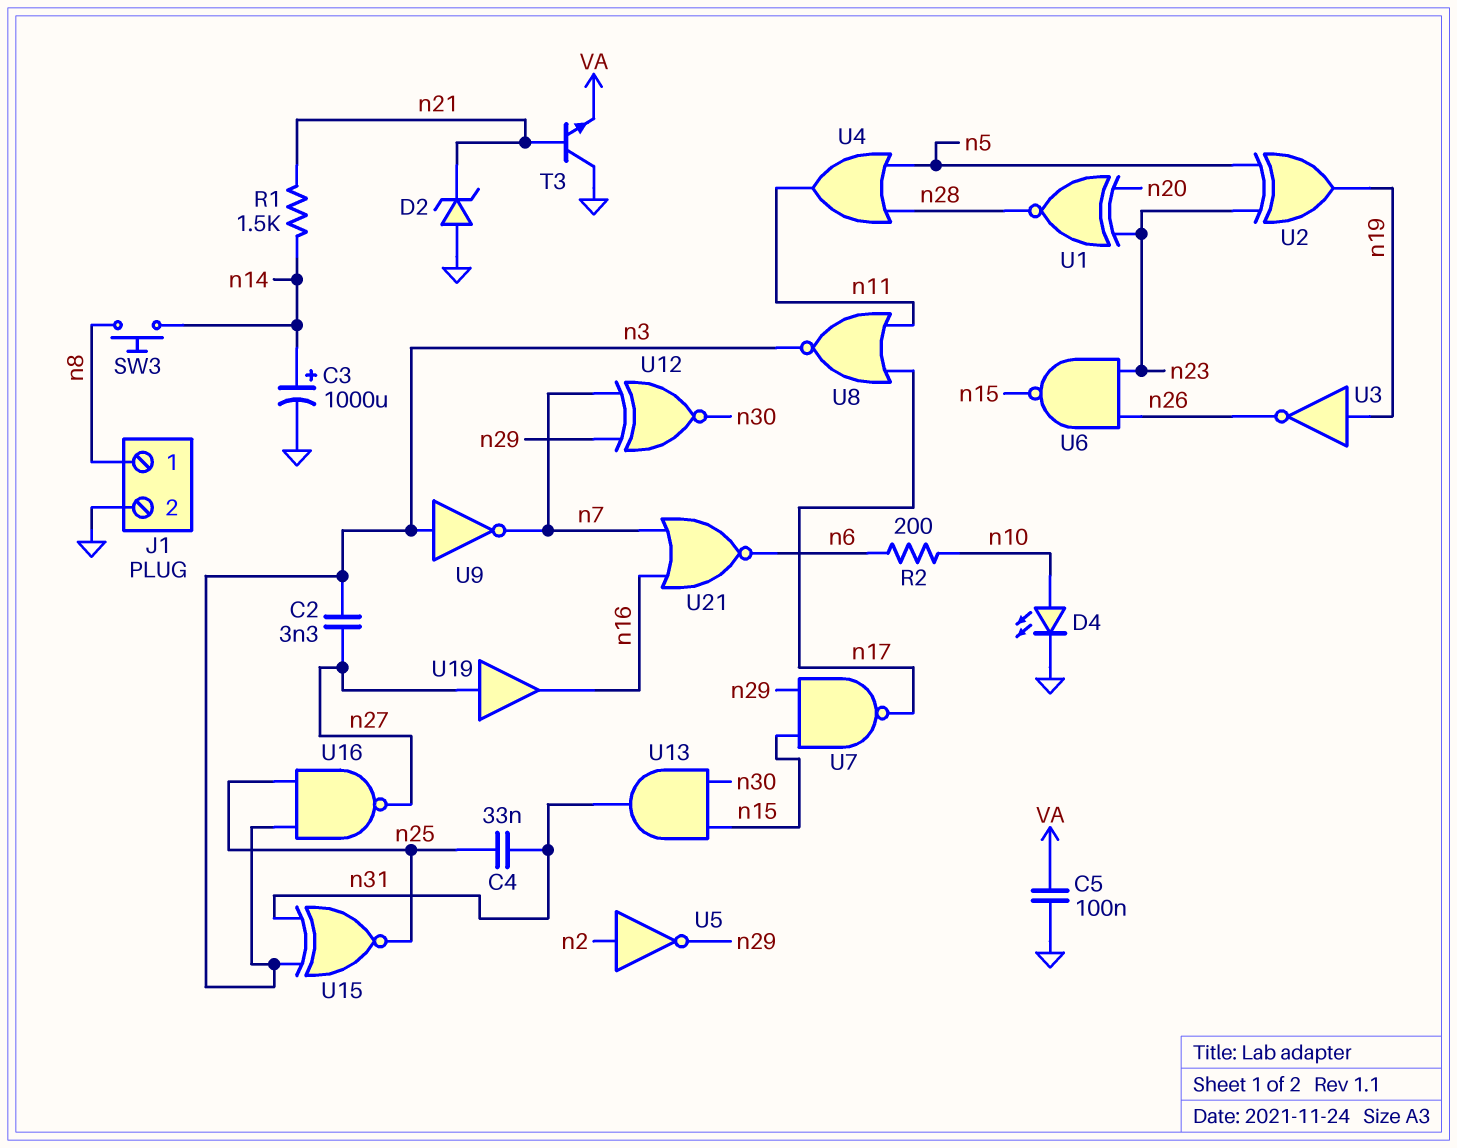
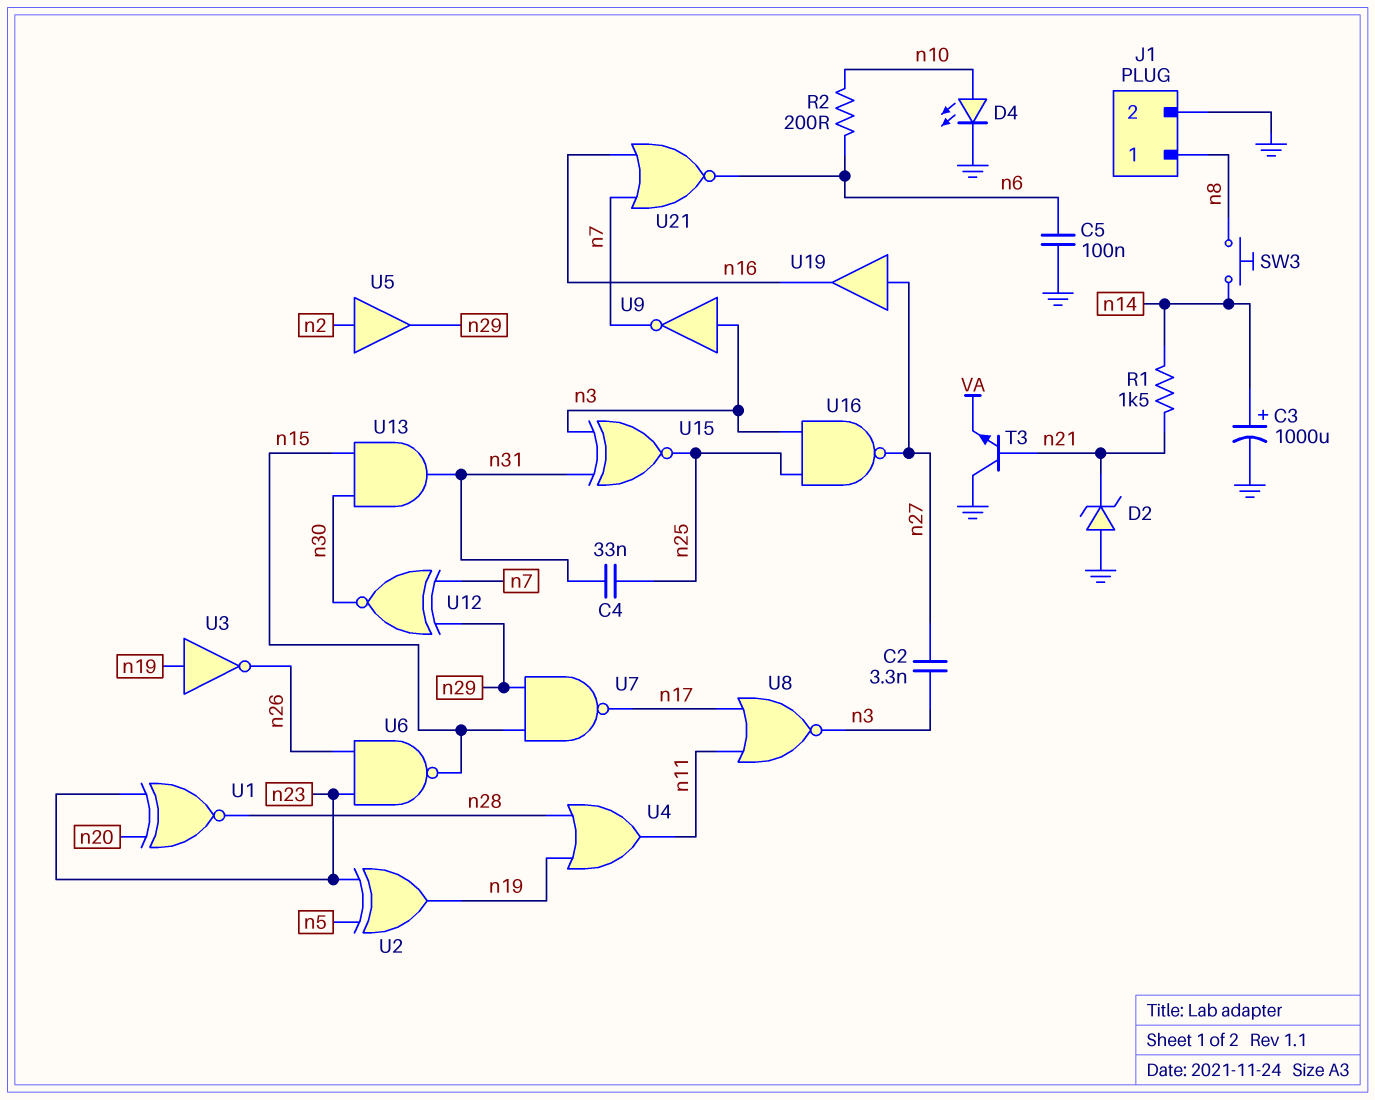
C5: 100nF (GND, VA) -> 100nF (GND, n6)
U4: OR (in n5, in n28, out n11) -> OR (in n19, in n28, out n11)
U5: NOT (in n2, out n29) -> buffer (in n2, out n29)

